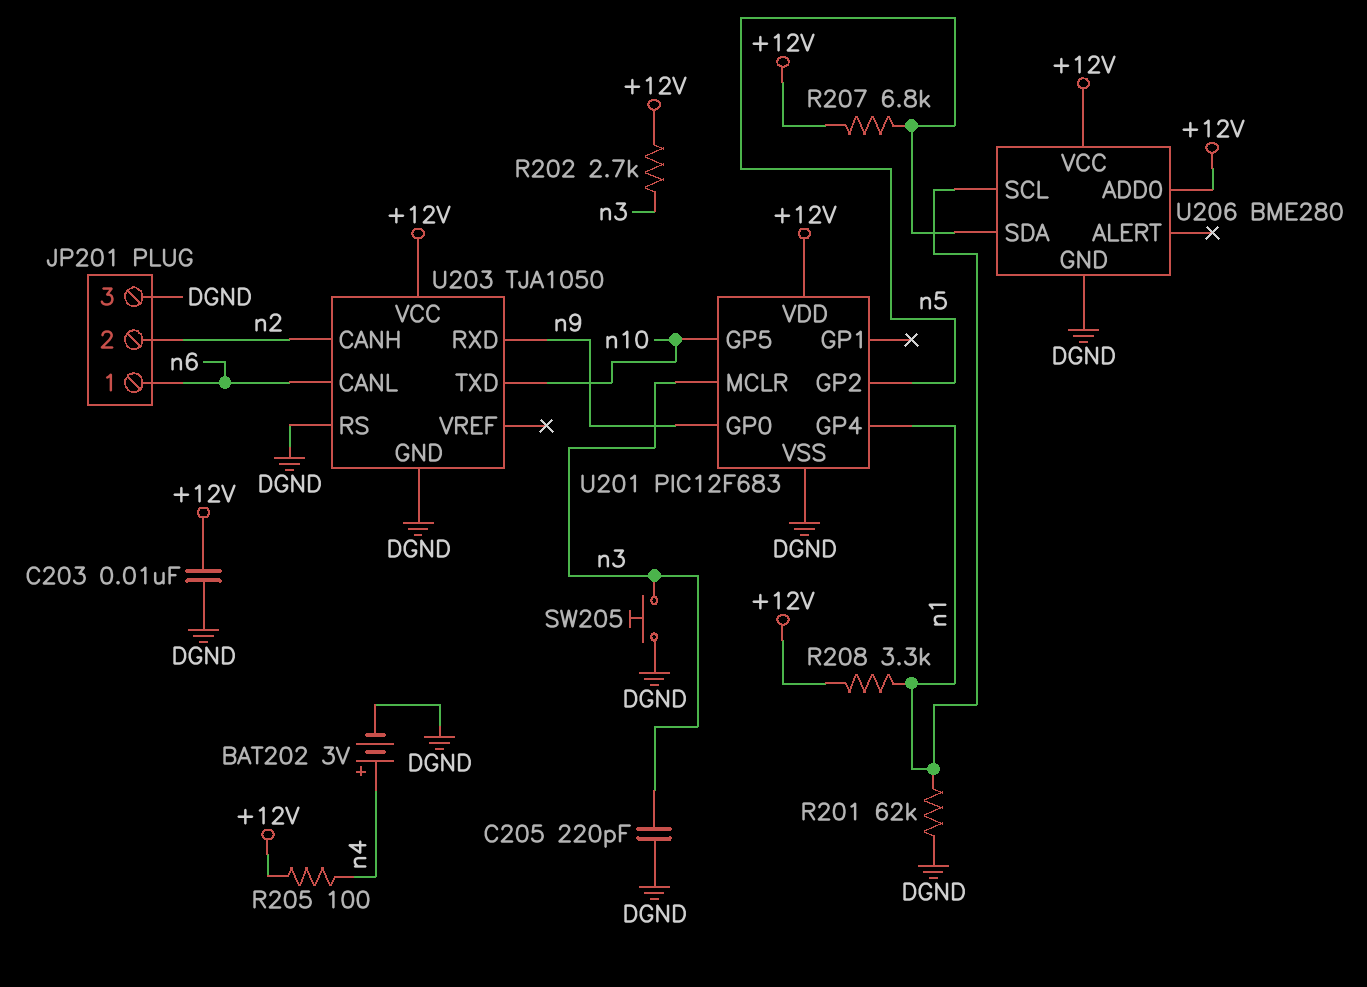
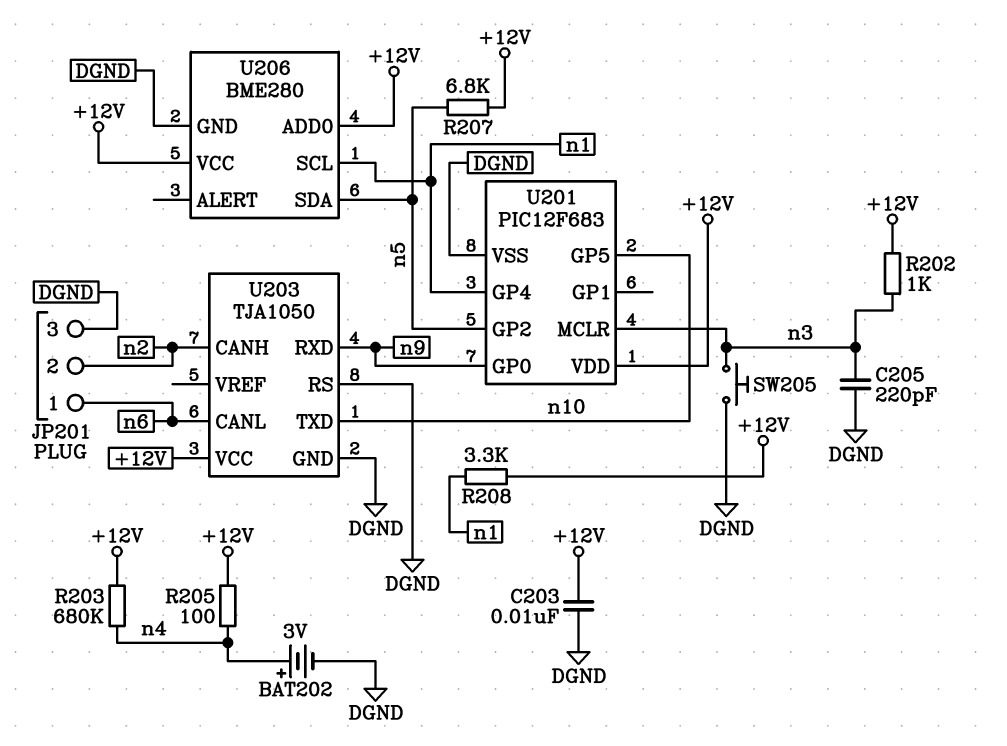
R201: 62k (DGND, n1) -> none
R202: 2.7k (+12V, n3) -> 1k (+12V, n3)
R203: none -> 680k (+12V, n4)

